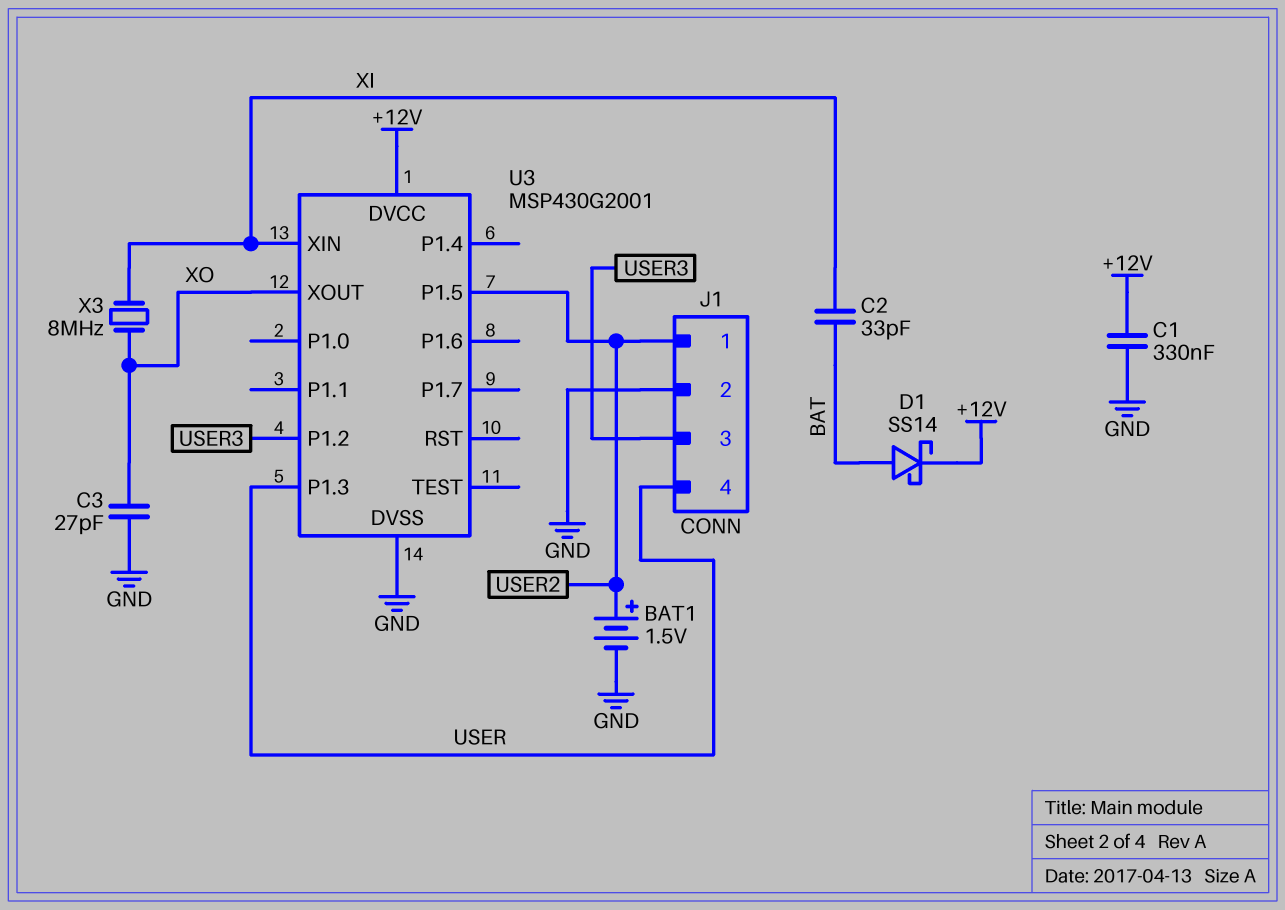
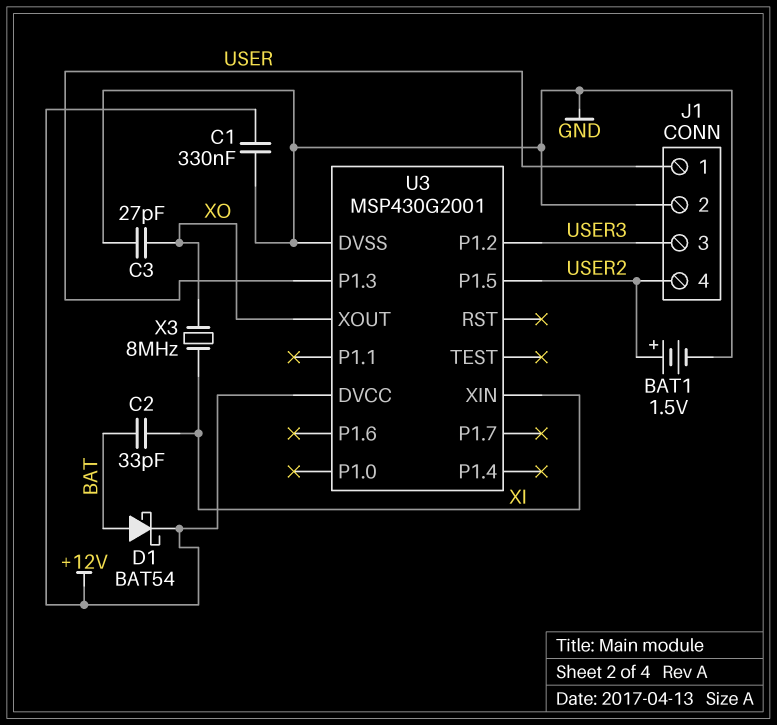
D1: schottky SS14 (A BAT, K +12V) -> schottky BAT54 (A BAT, K +12V)
J1 pin 1: USER2 -> USER
J1 pin 4: USER -> USER2

